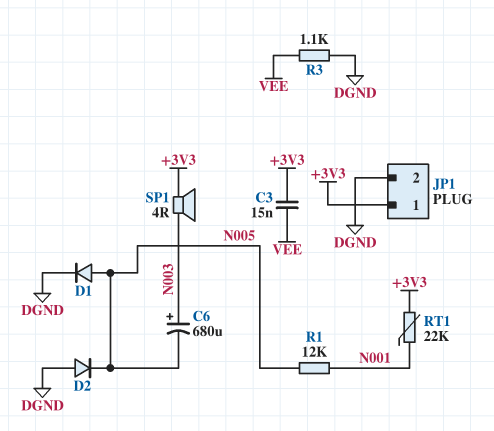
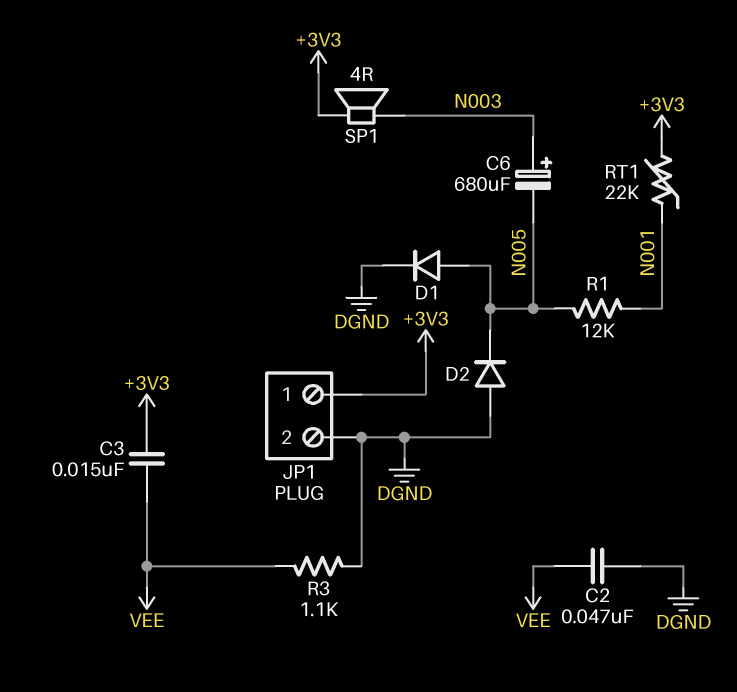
C2: none -> 47nF (DGND, VEE)

